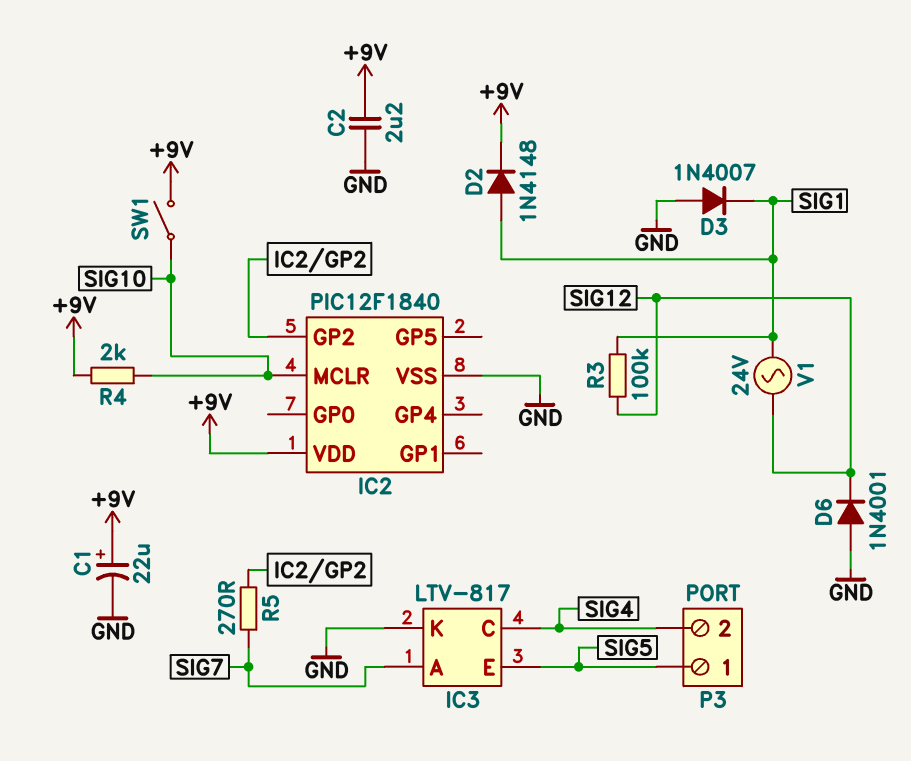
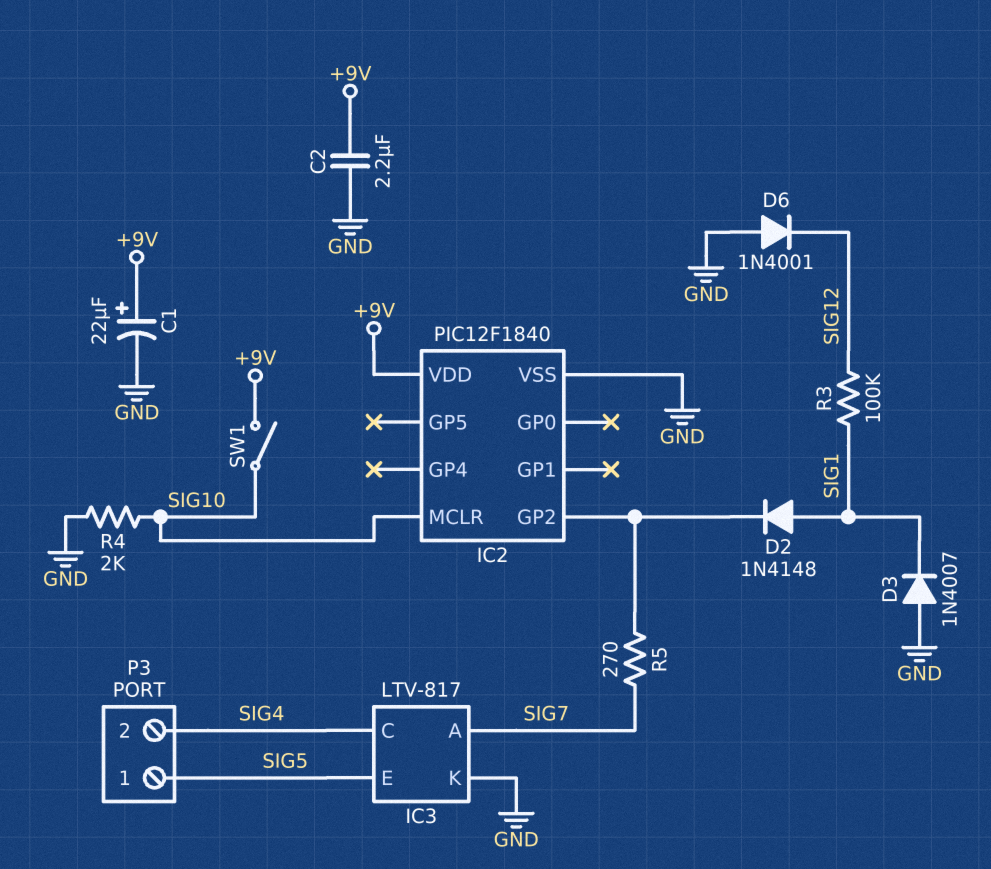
D2: diode 1N4148 (A SIG1, K +9V) -> diode 1N4148 (A SIG1, K IC2/GP2)
R4: 2k (+9V, SIG10) -> 2k (GND, SIG10)
V1: AC 24V (SIG1, SIG12) -> none

